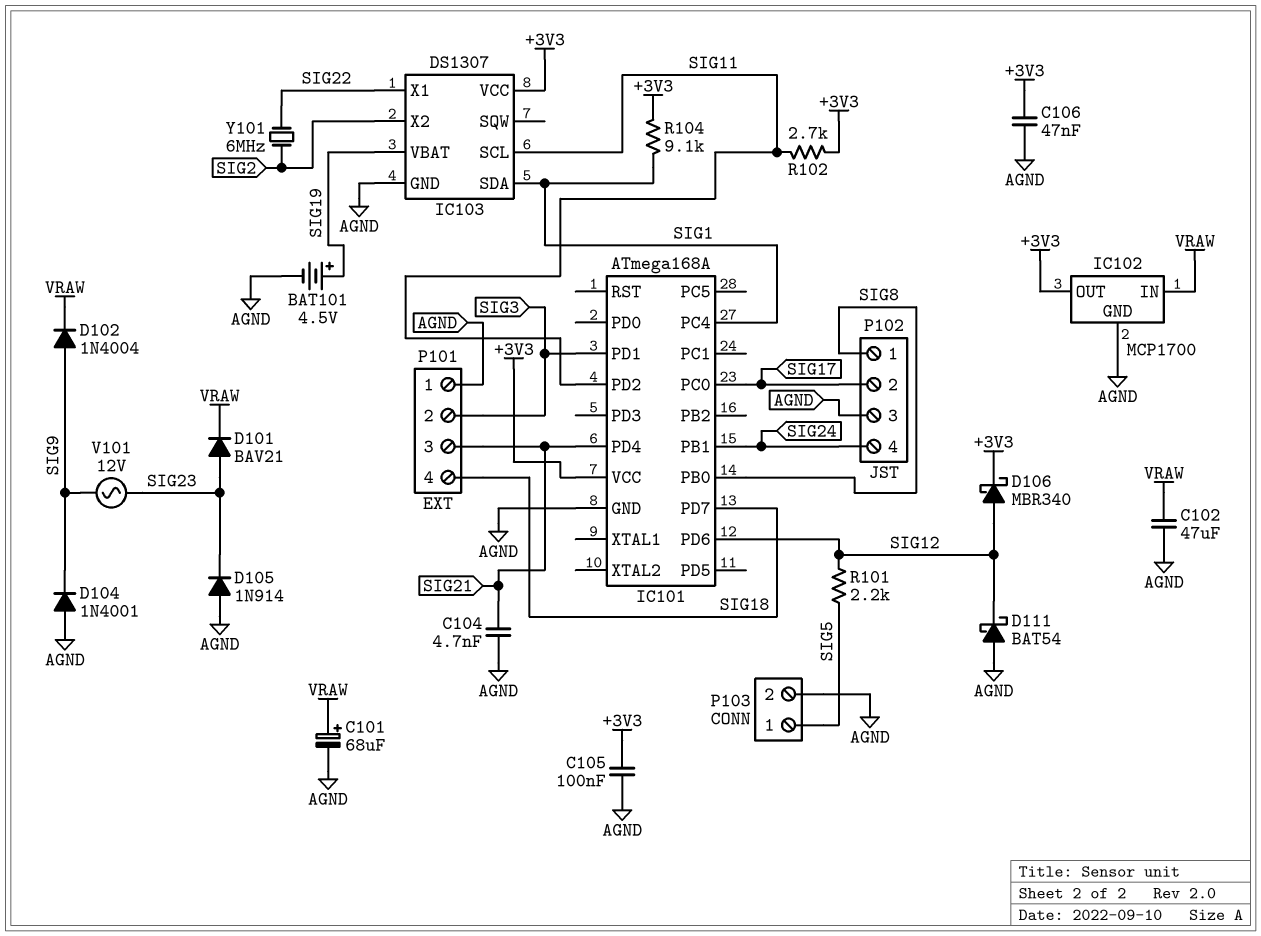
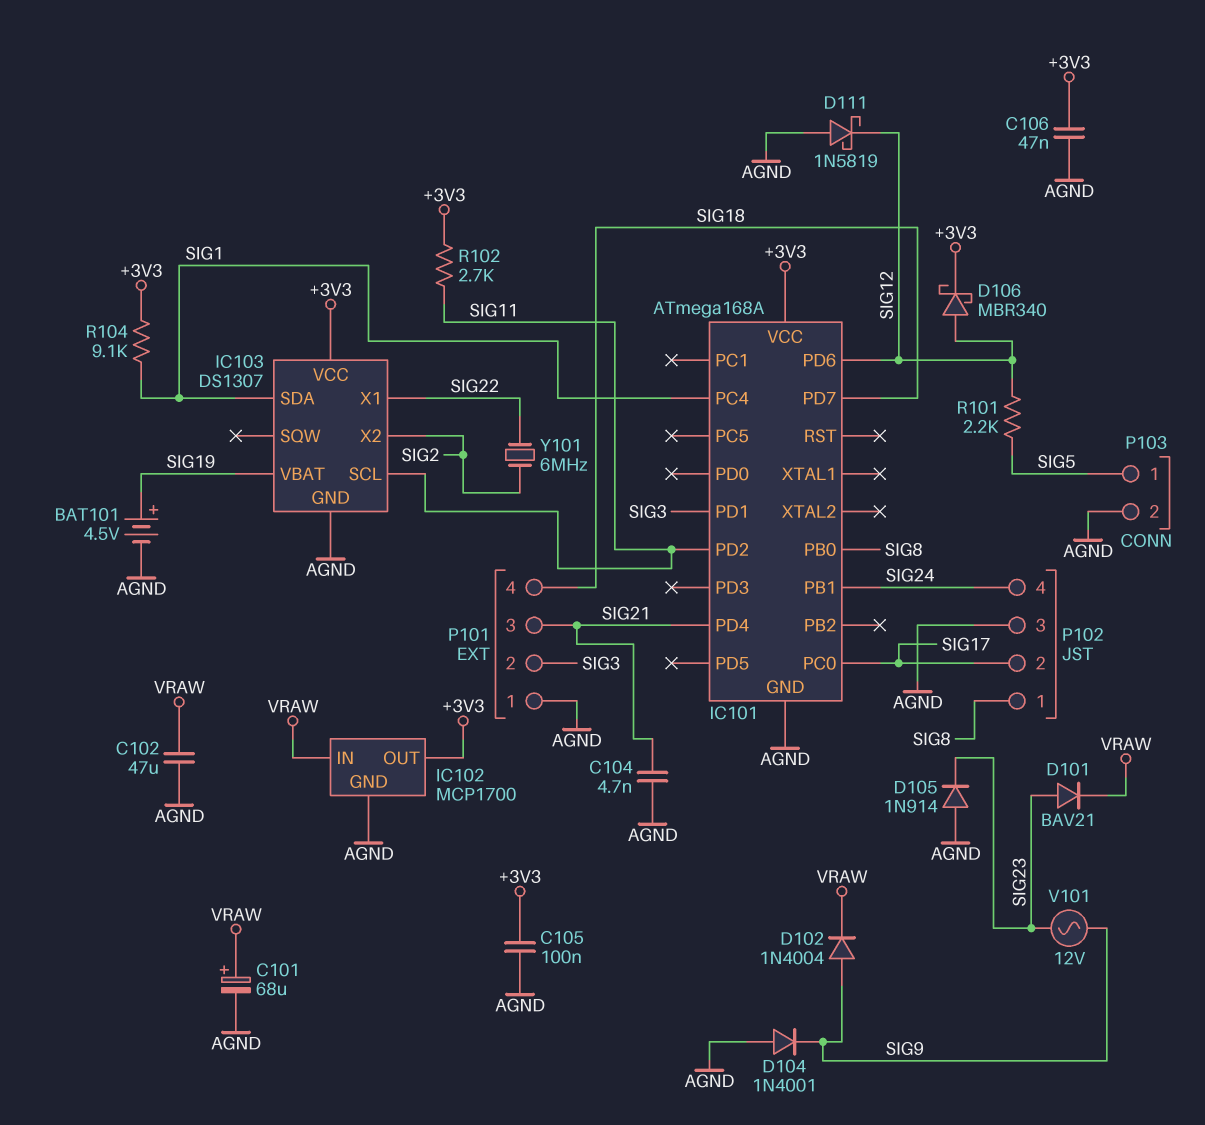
D111: schottky BAT54 (A AGND, K SIG12) -> schottky 1N5819 (A AGND, K SIG12)

